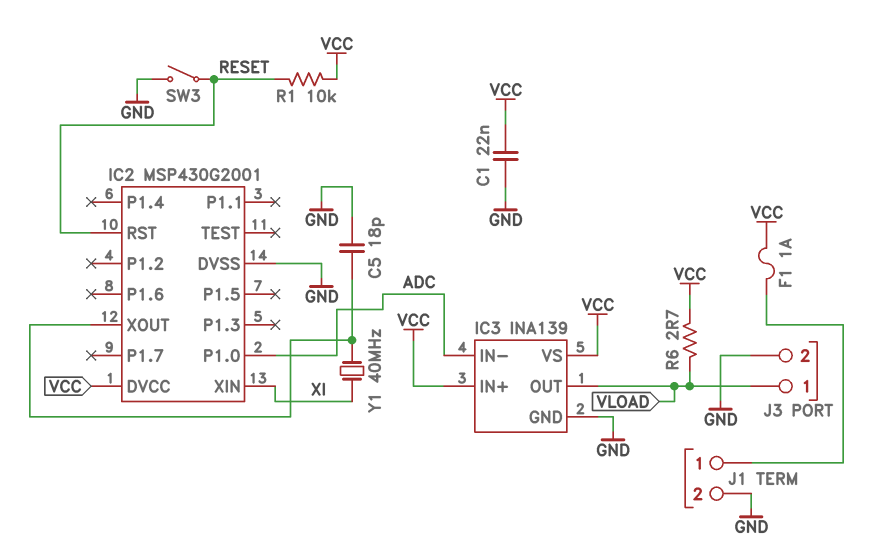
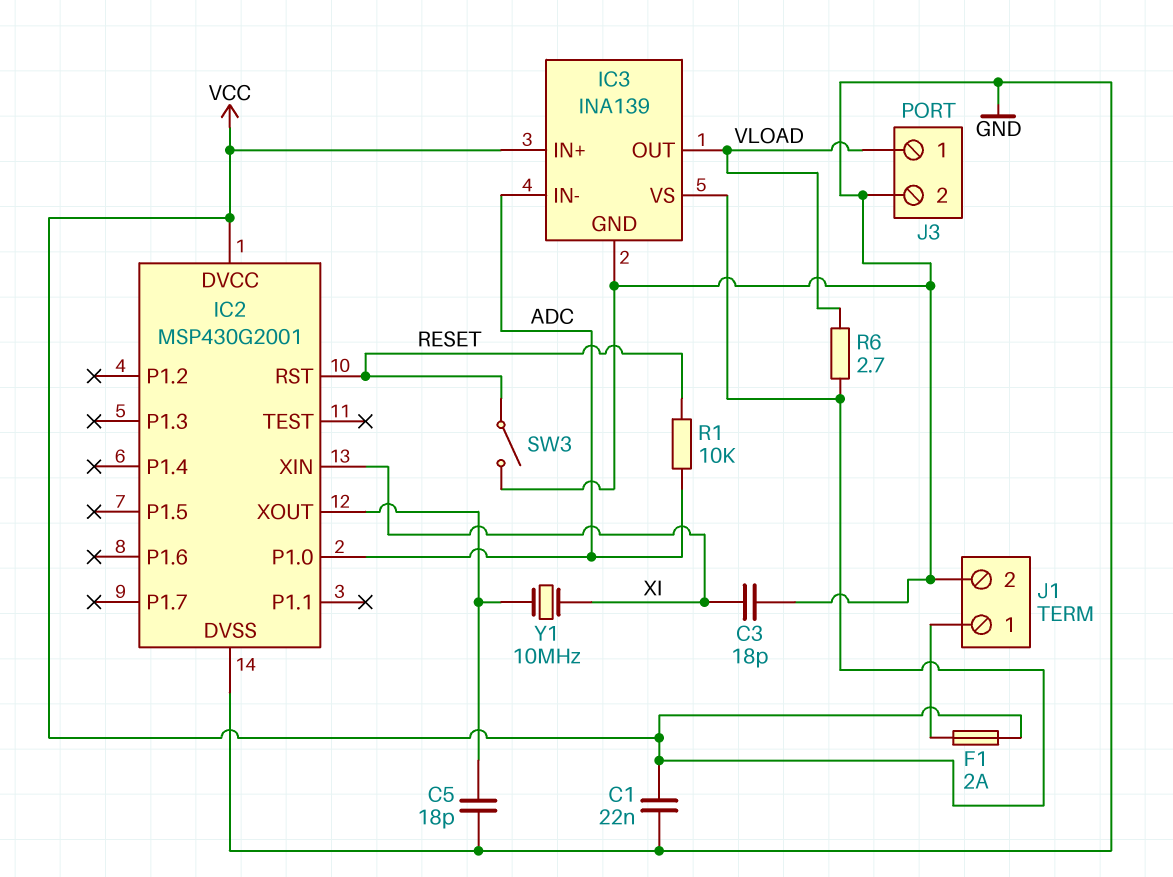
C3: none -> 18pF (GND, XI)
F1: 1A (J1/1, VCC) -> 2A (J1/1, VCC)
R1: 10k (RESET, VCC) -> 10k (ADC, RESET)
Y1: 40MHz (IC2/XOUT, XI) -> 10MHz (IC2/XOUT, XI)

